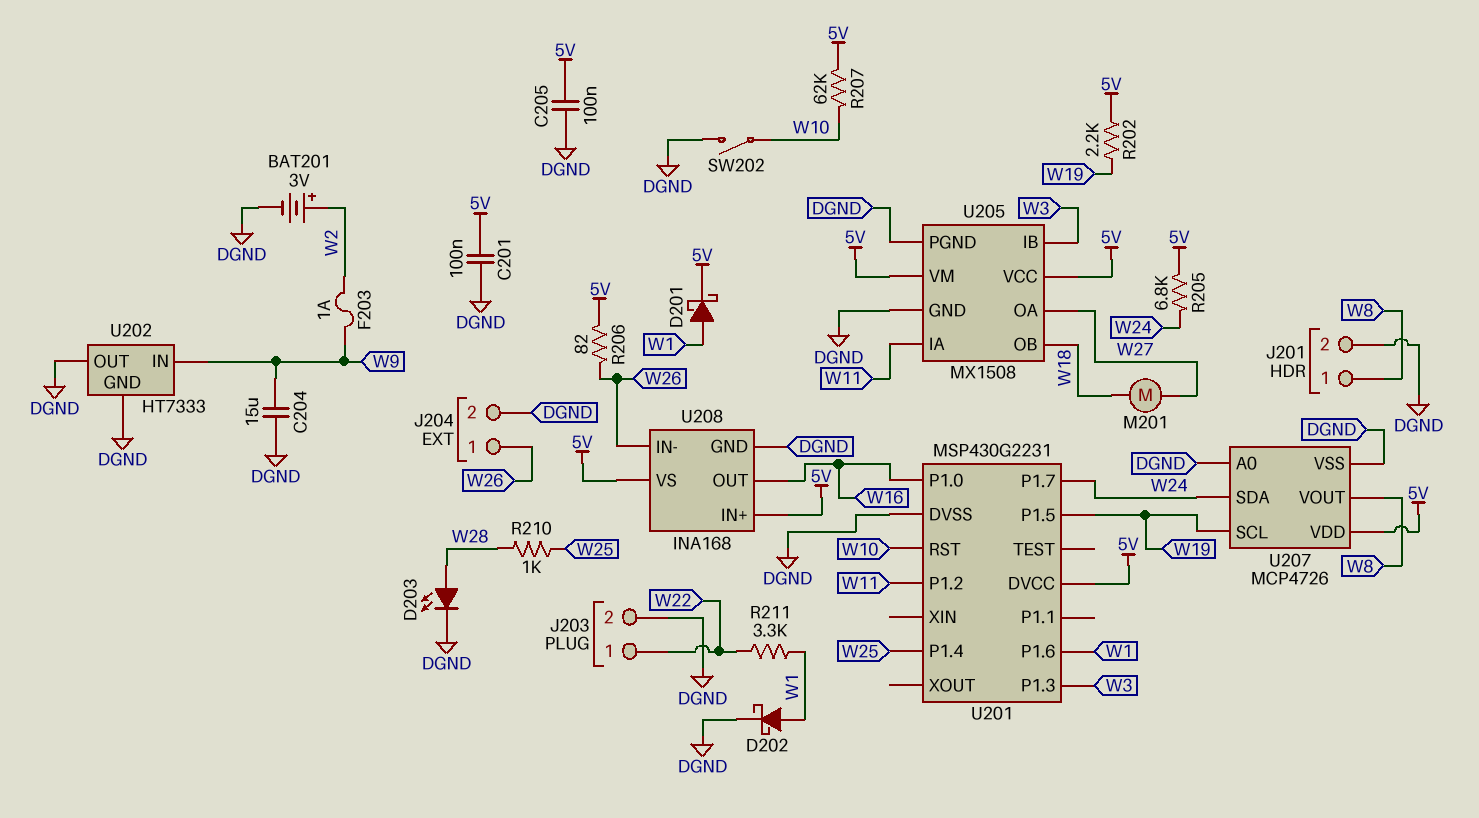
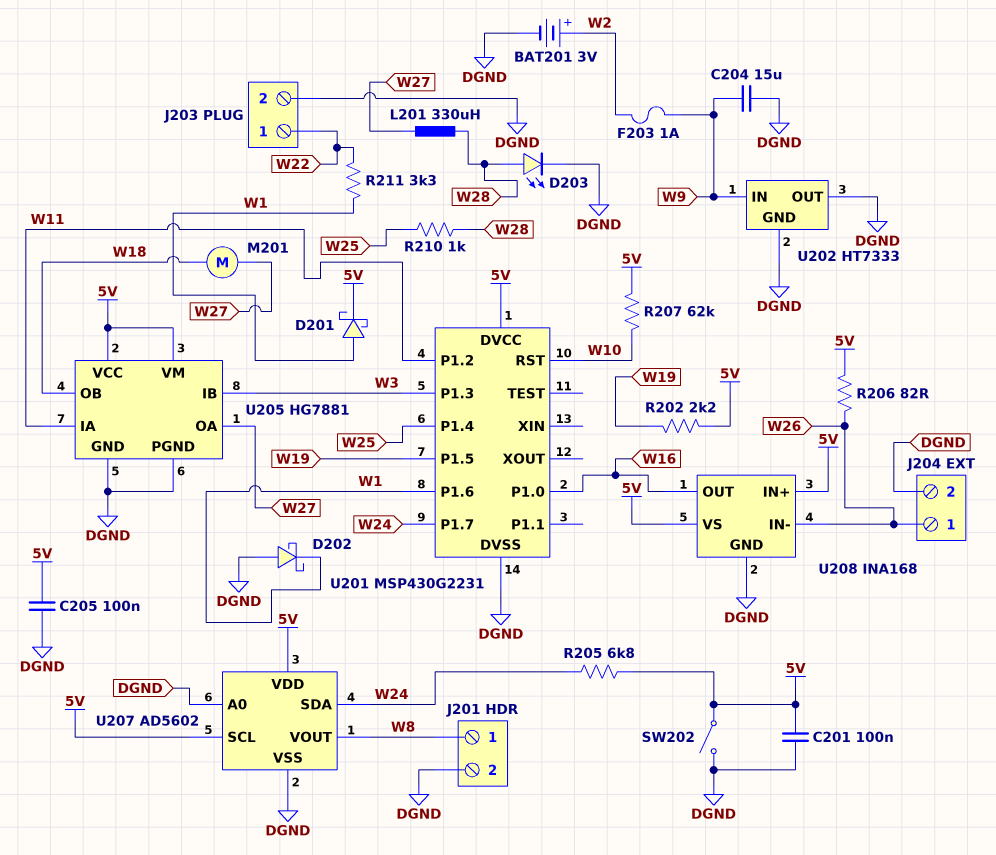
D202: schottky (A W1, K DGND) -> schottky (A DGND, K W1)
L201: none -> 330uH (W27, W28)
SW202: switch (DGND, W10) -> switch (5V, DGND)
U205: MX1508 -> HG7881
U207: MCP4726 -> AD5602
U207 pin SCL: W19 -> 5V

